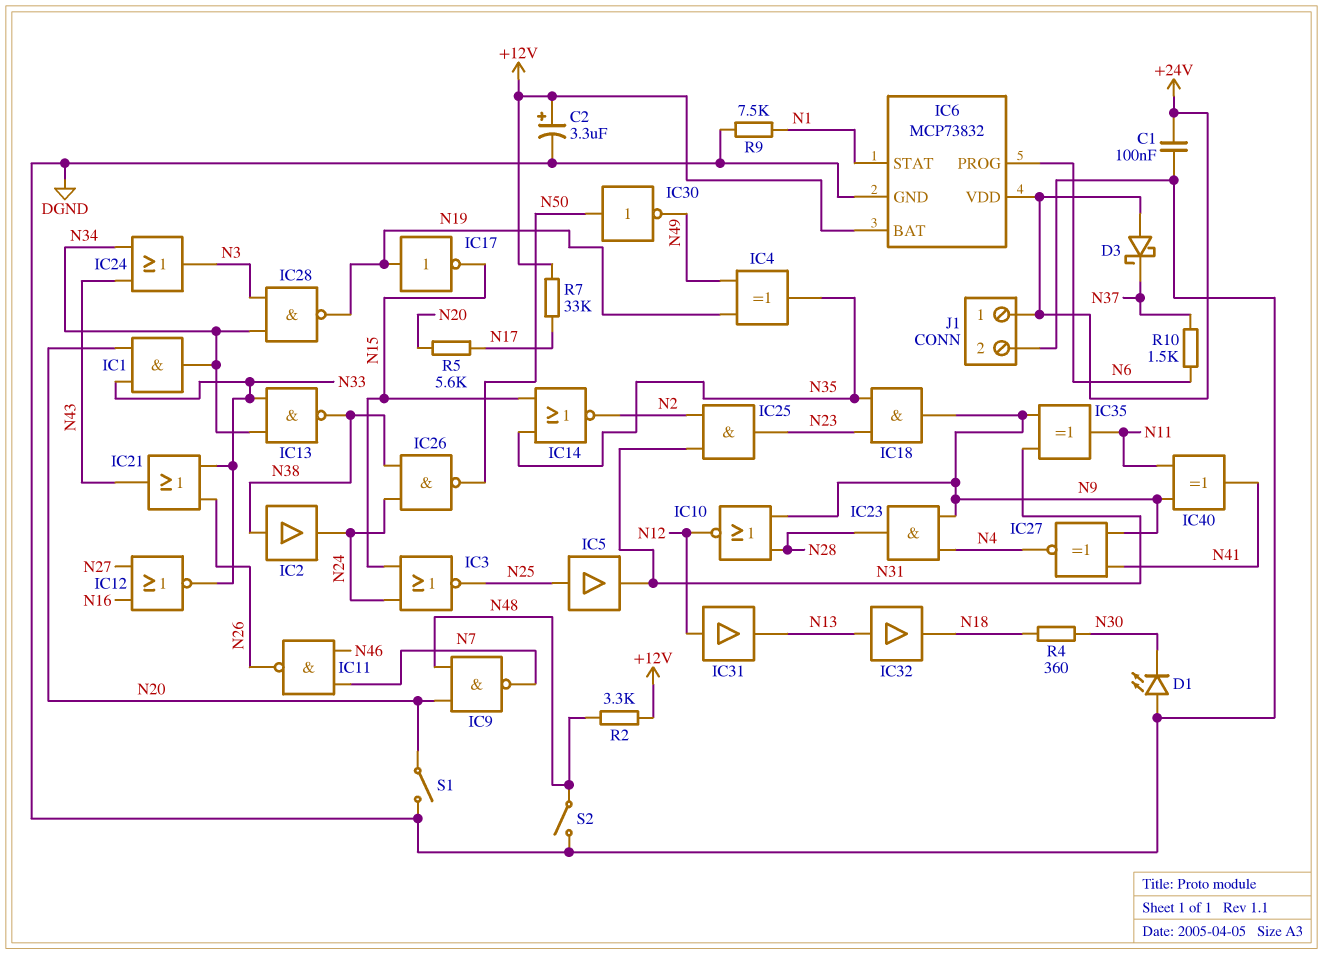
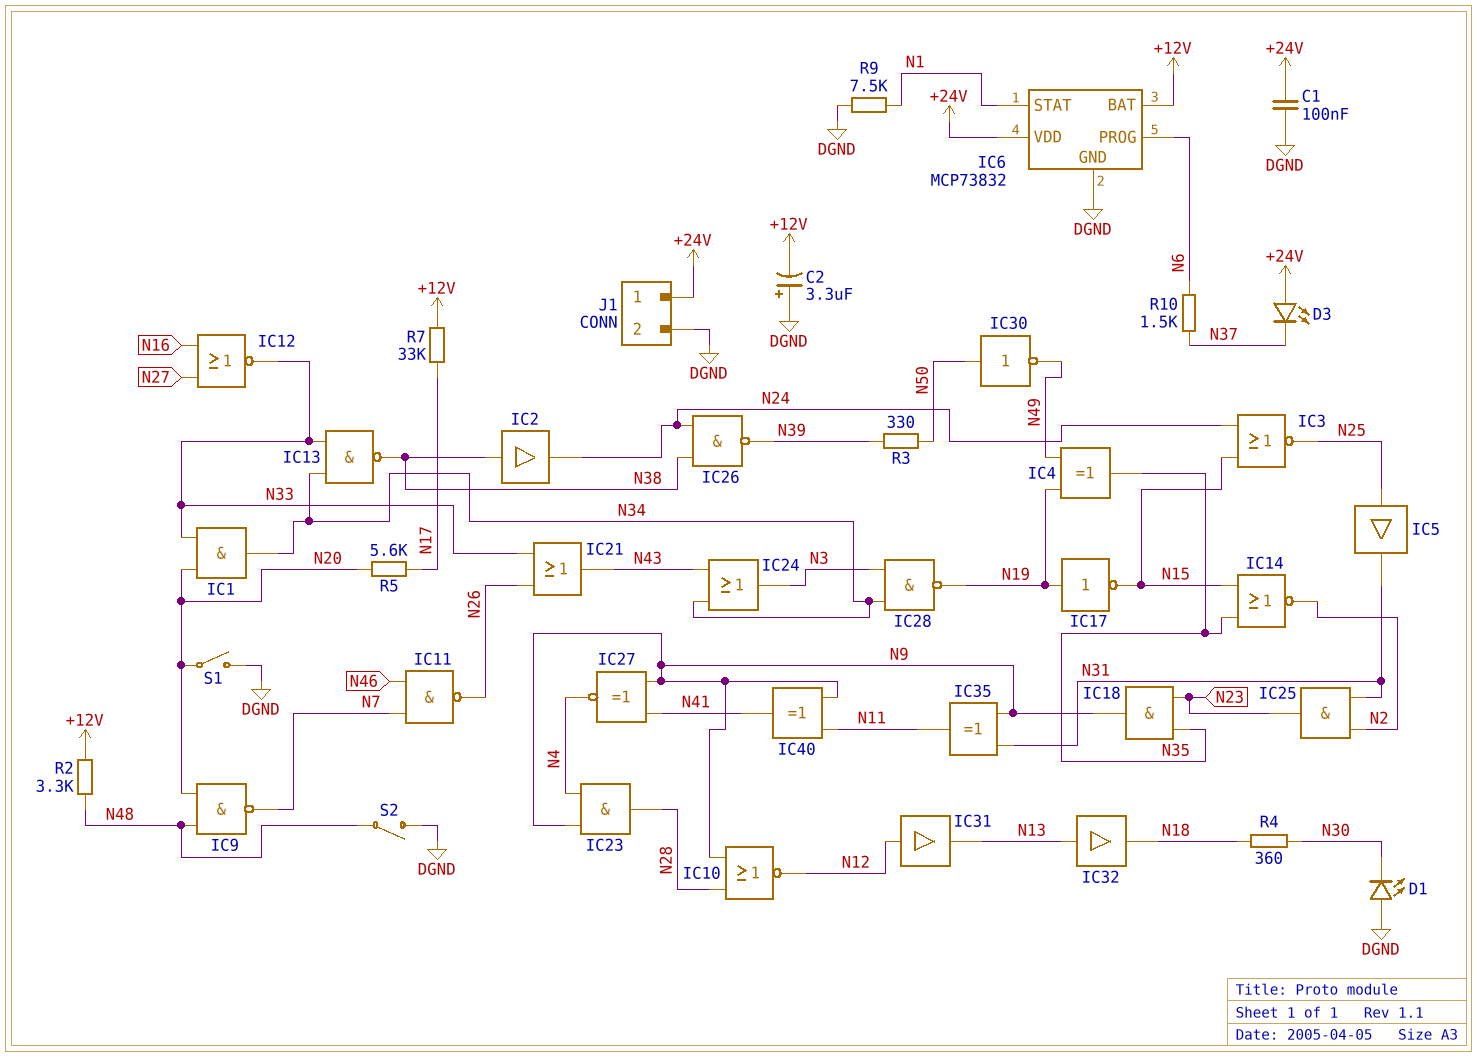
C2: 3.3uF (plus +12V, minus DGND) -> 3.3uF (plus DGND, minus +12V)
D3: schottky (A +24V, K N37) -> LED (A +24V, K N37)
IC26: NAND (in N24, in N38, out N50) -> NAND (in N24, in N38, out N39)
R3: none -> 330 (N39, N50)

